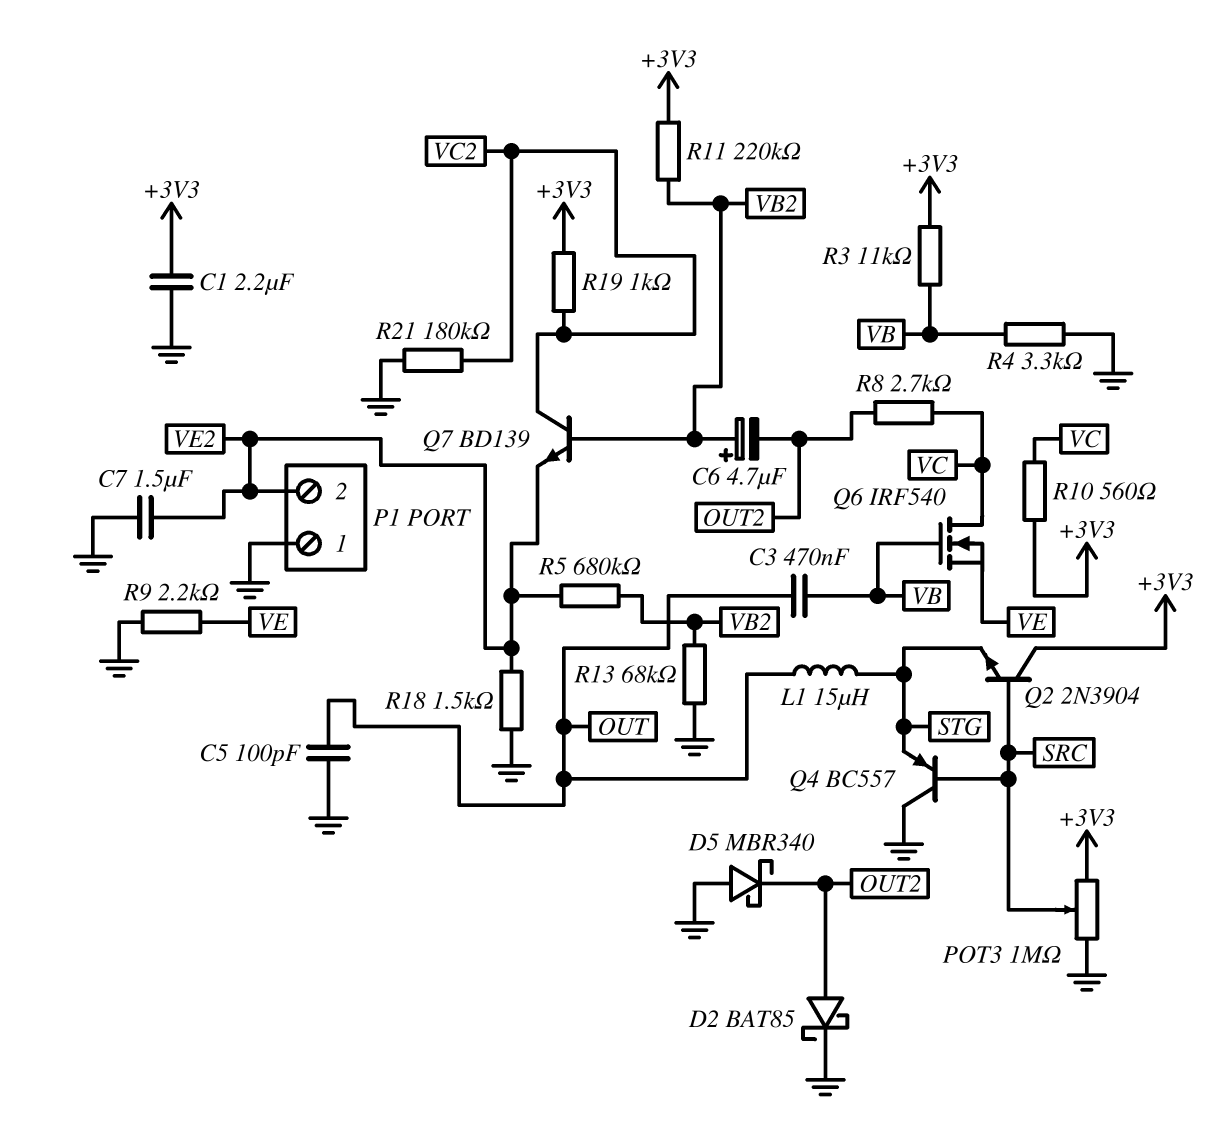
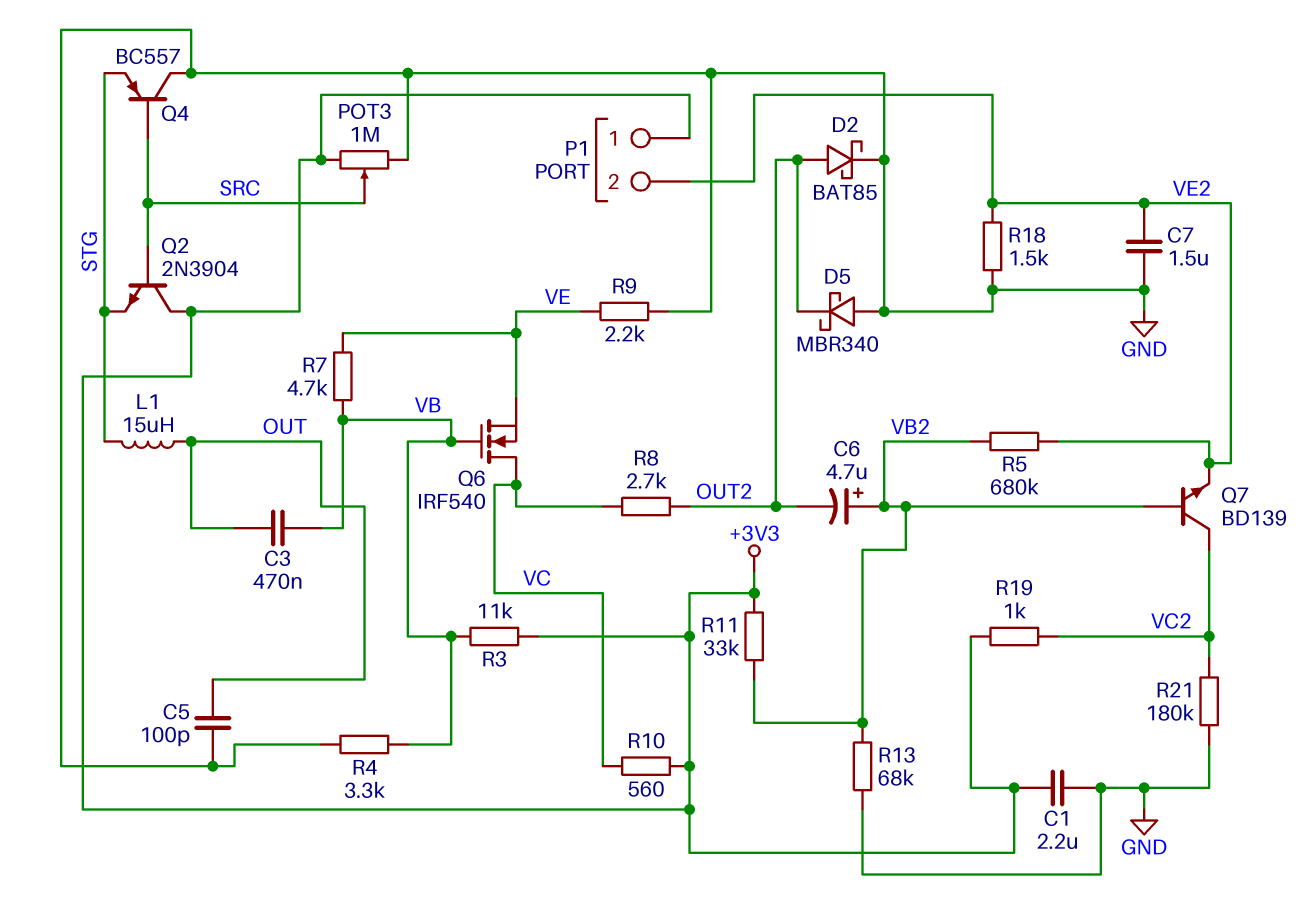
P1 pin 1: GND -> +3V3
R7: none -> 4.7k (VB, VE)
R11: 220k (+3V3, VB2) -> 33k (+3V3, VB2)

